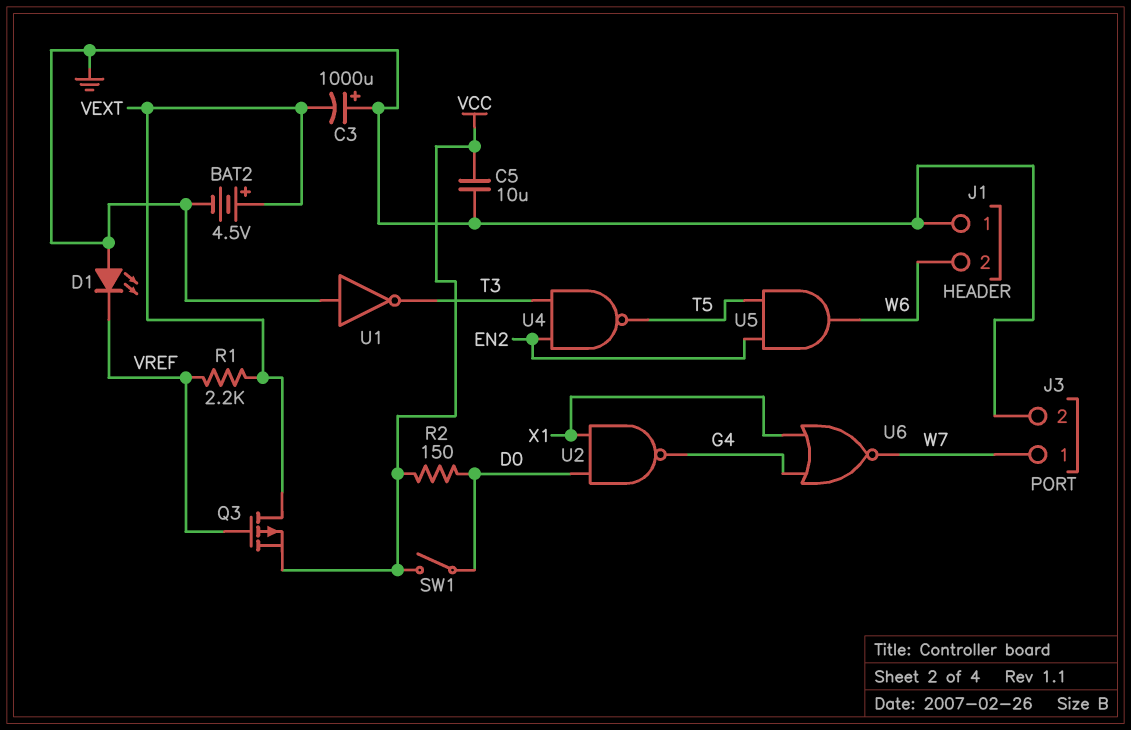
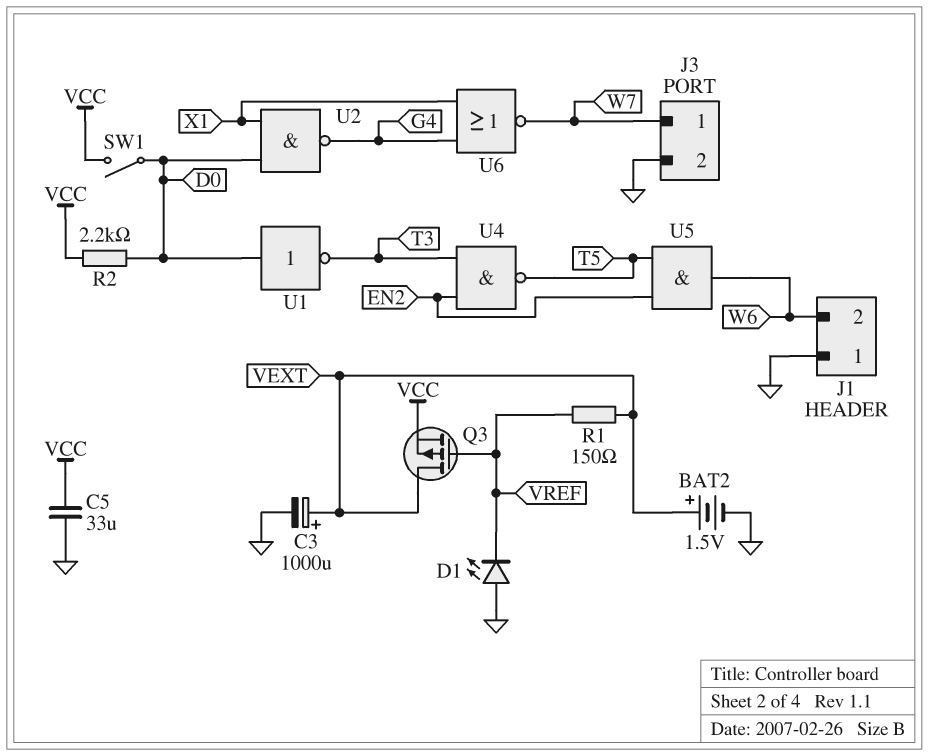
BAT2: 4.5V (plus VEXT, minus GND) -> 1.5V (plus VEXT, minus GND)
C3: 1000uF (plus GND, minus VEXT) -> 1000uF (plus VEXT, minus GND)
C5: 10uF (GND, VCC) -> 33uF (GND, VCC)
R1: 2.2k (VEXT, VREF) -> 150 (VEXT, VREF)
R2: 150 (D0, VCC) -> 2.2k (D0, VCC)
U1: NOT (in GND, out T3) -> NOT (in D0, out T3)

